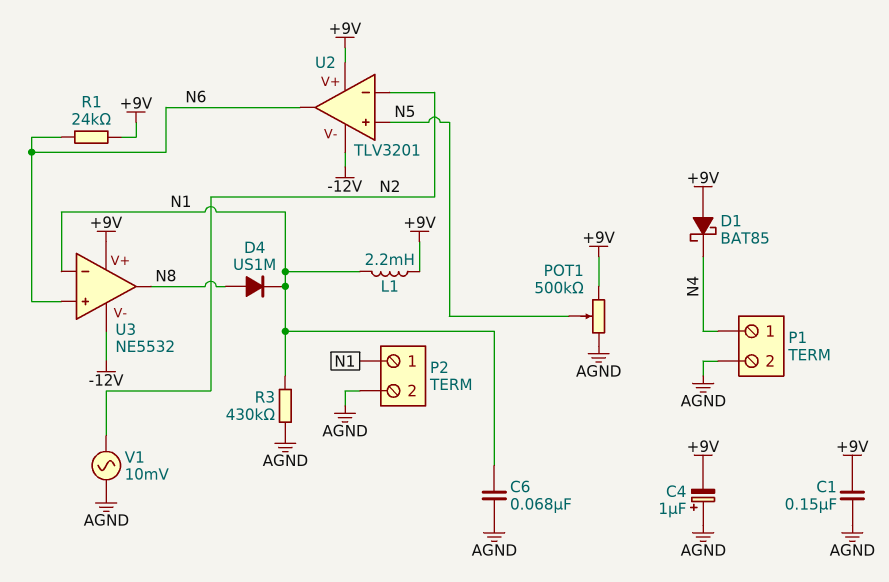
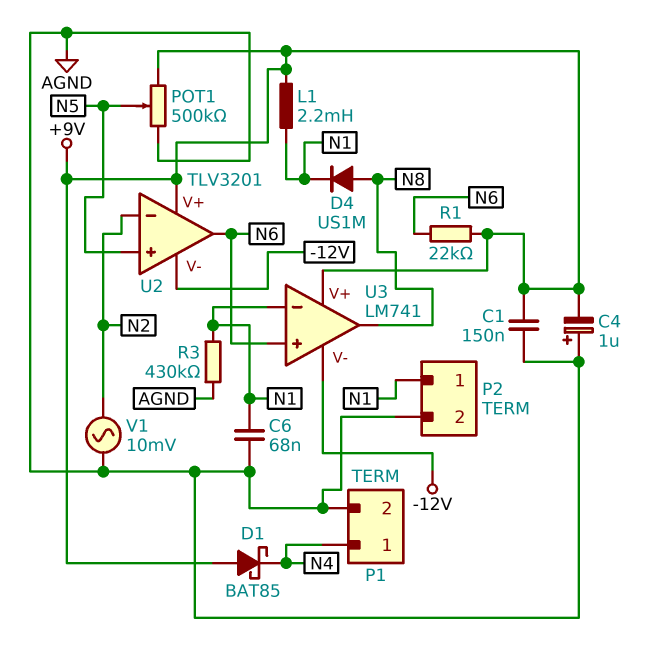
R1: 24k (+9V, N6) -> 22k (+9V, N6)
U3: NE5532 -> LM741

